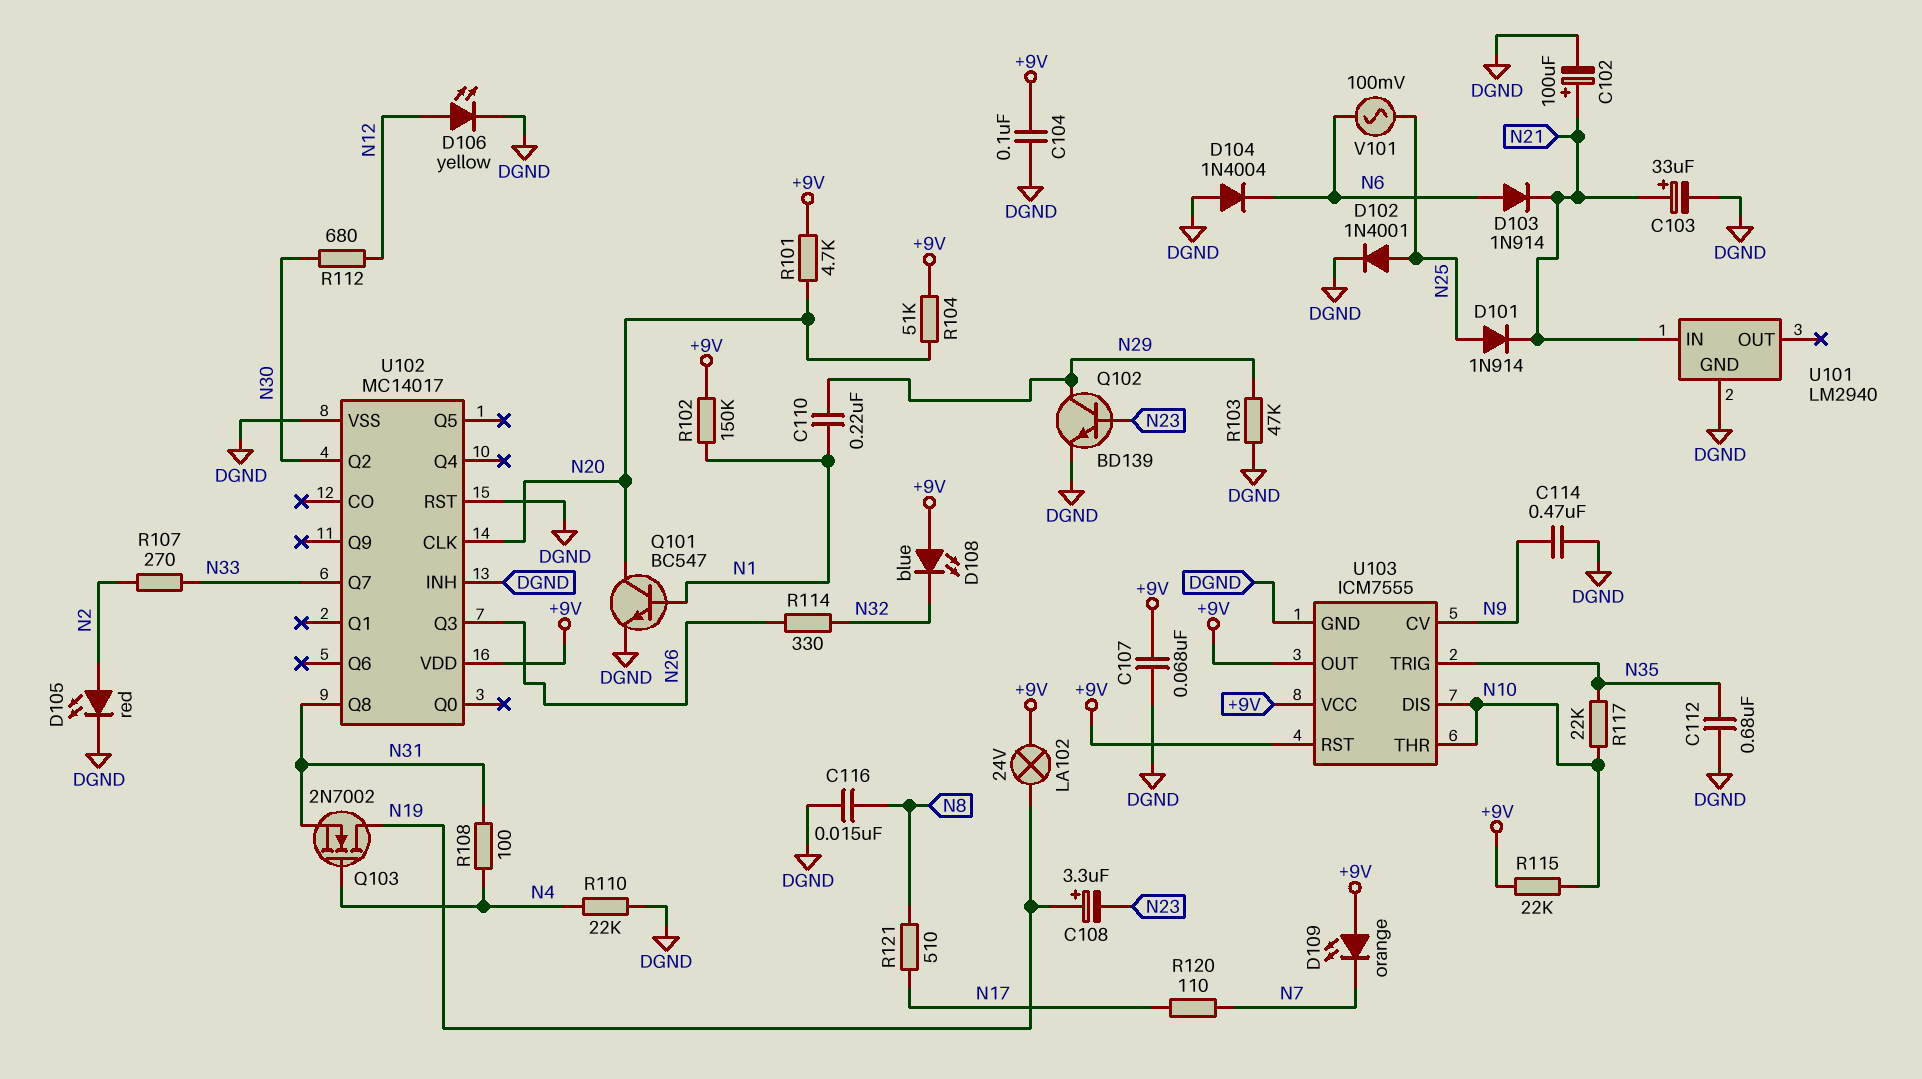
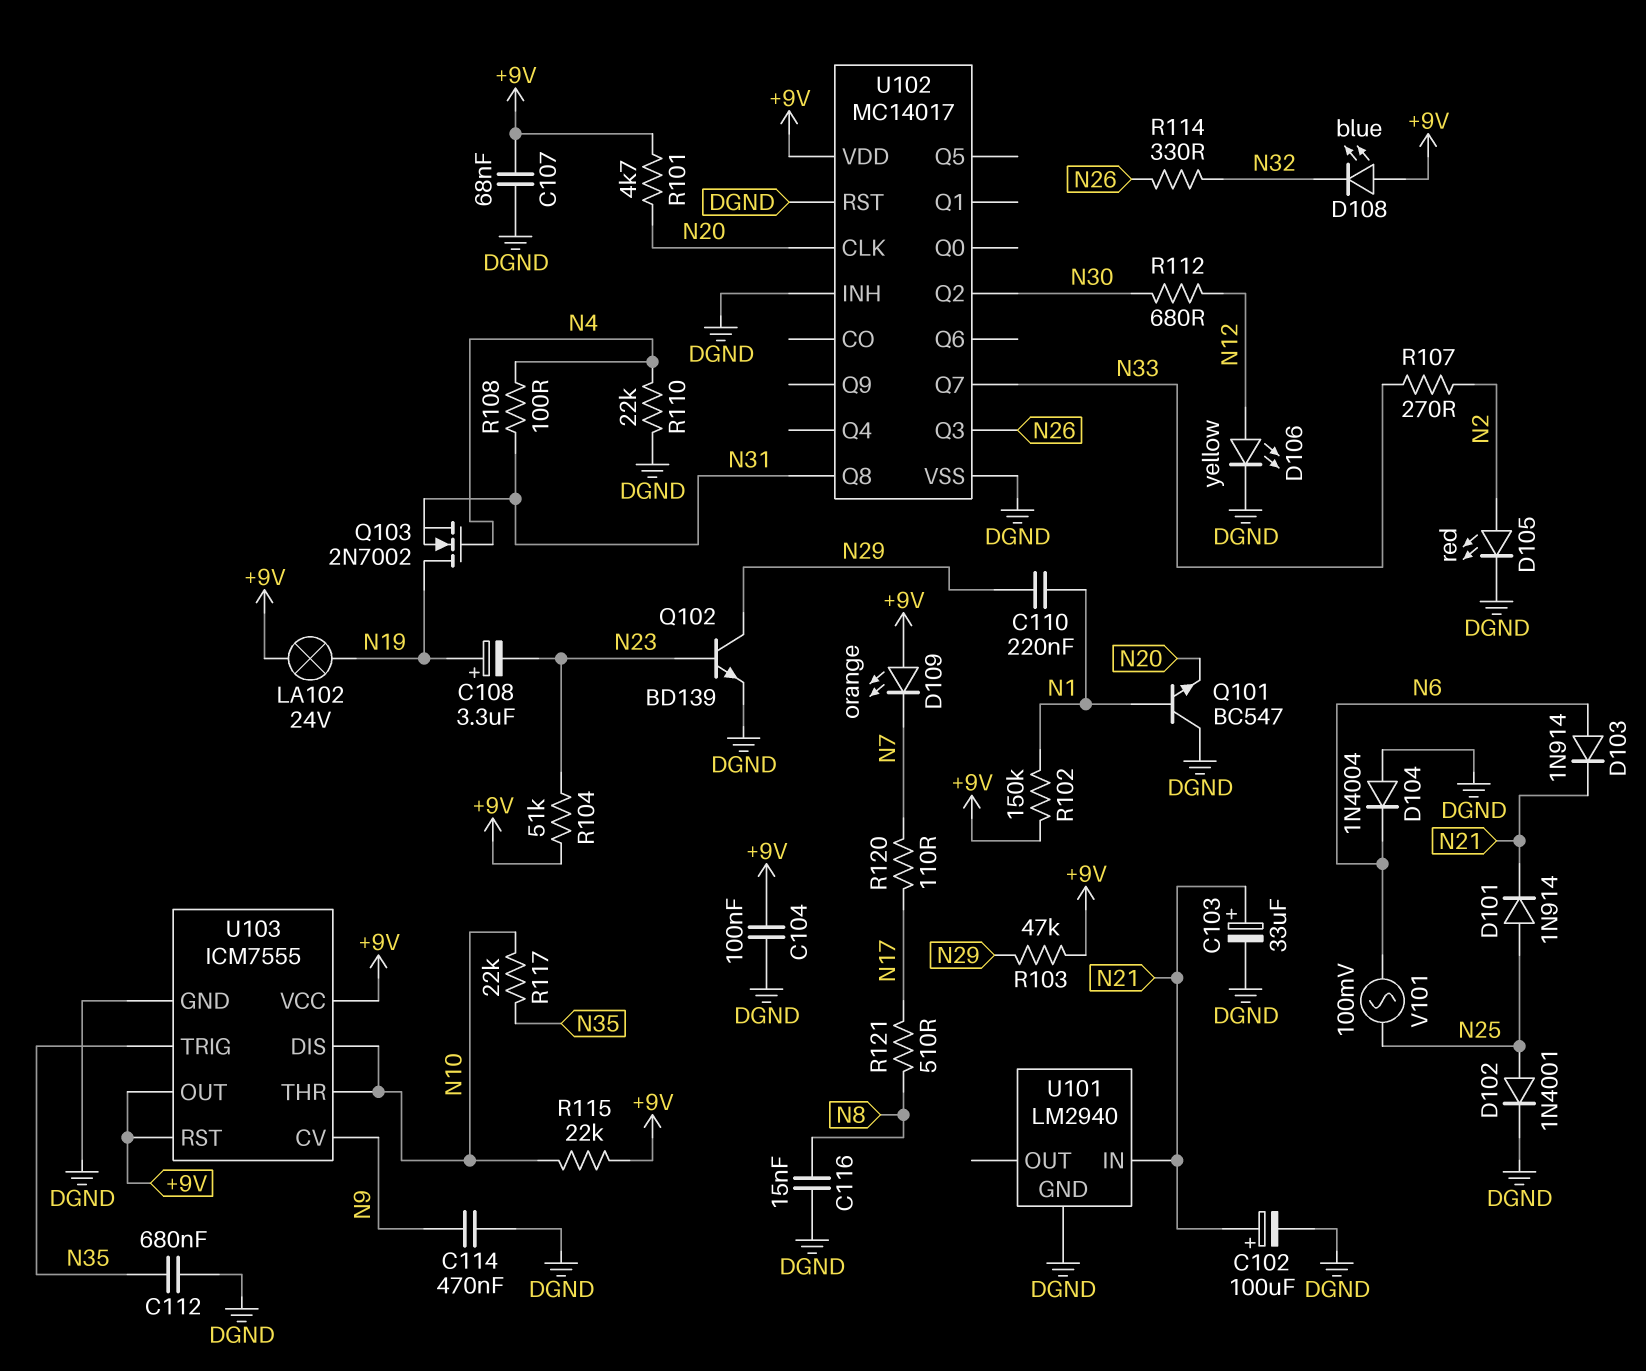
Q101: NPN BC547 (B N1, C N20, E DGND) -> NPN BC547 (B N1, C DGND, E N20)
R103: 47k (DGND, N29) -> 47k (+9V, N29)
R104: 51k (+9V, N20) -> 51k (+9V, N23)

